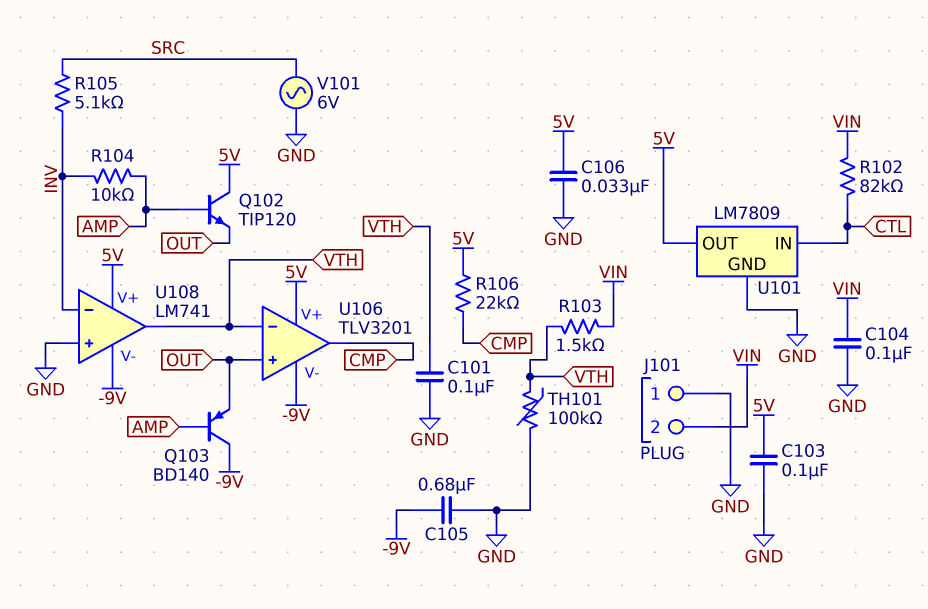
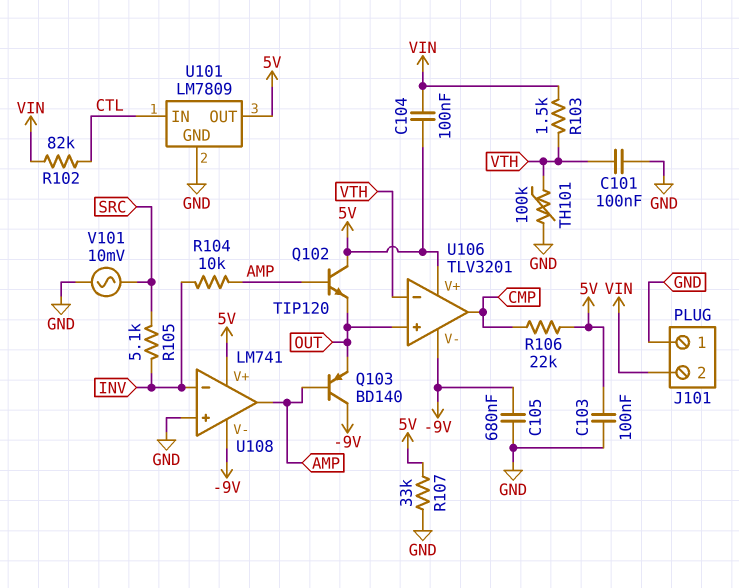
C104: 100nF (GND, VIN) -> 100nF (5V, VIN)
C106: 33nF (5V, GND) -> none
R107: none -> 33k (5V, GND)
U108 pin out: VTH -> AMP
V101: AC 6V (GND, SRC) -> AC 10mV (GND, SRC)

